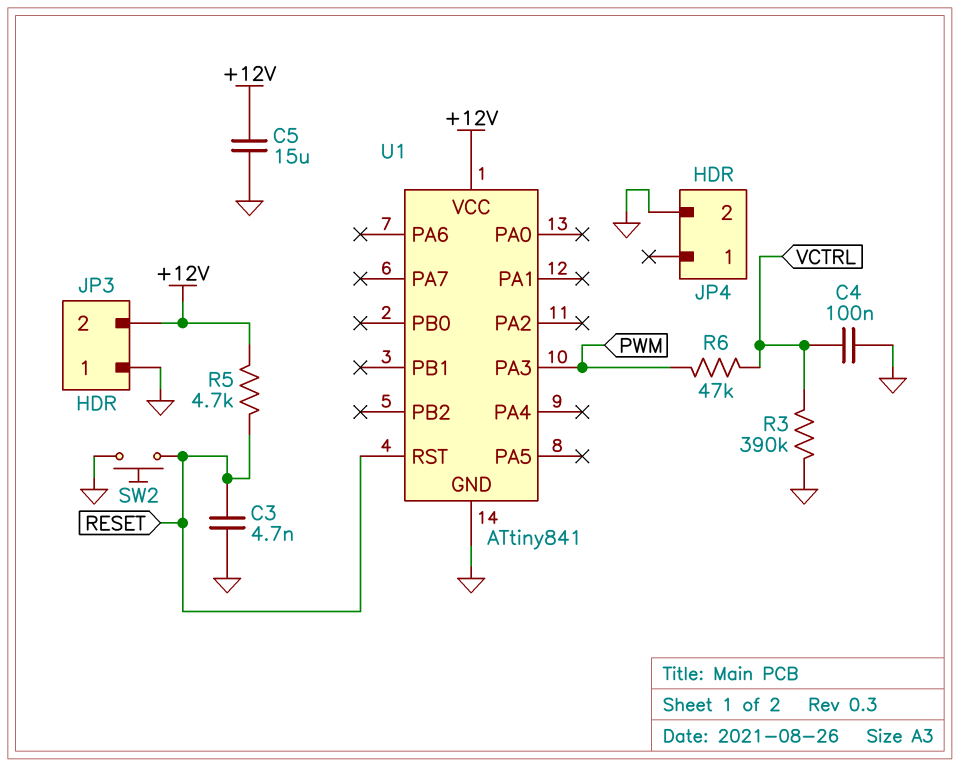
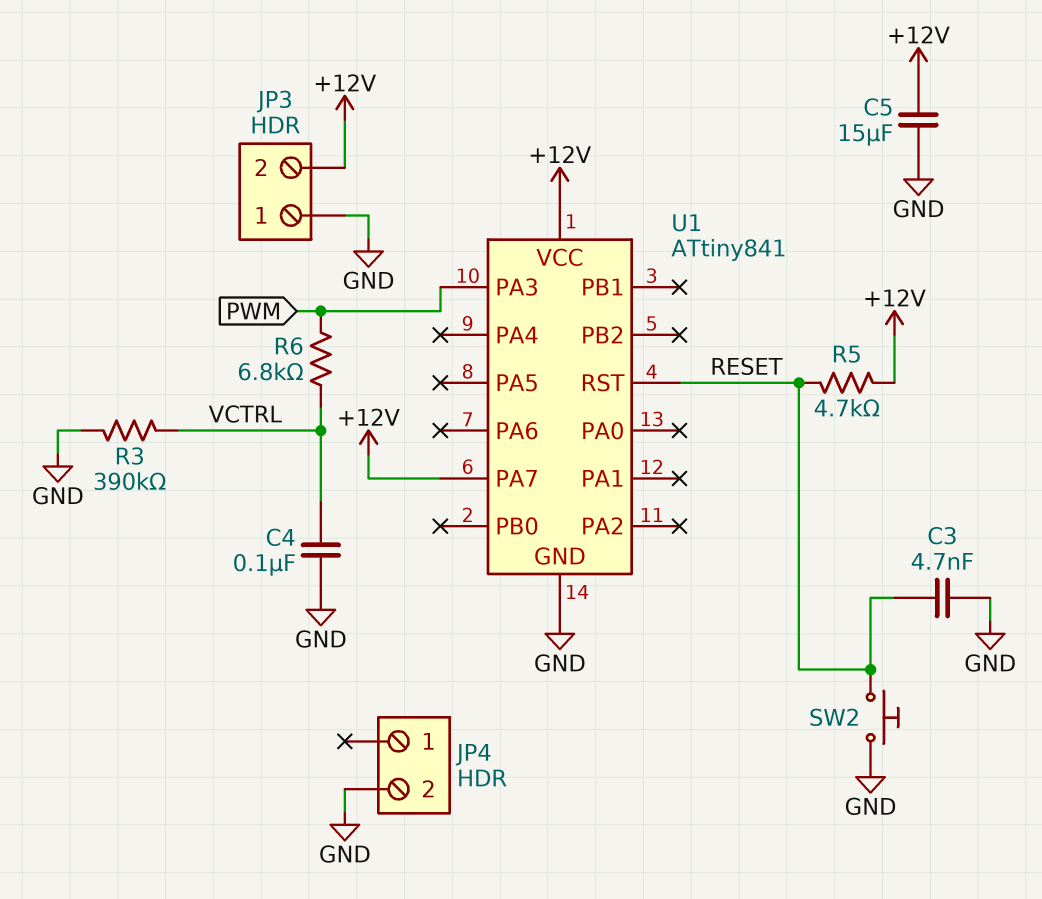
R6: 47k (PWM, VCTRL) -> 6.8k (PWM, VCTRL)
U1 pin PA7: none -> +12V

